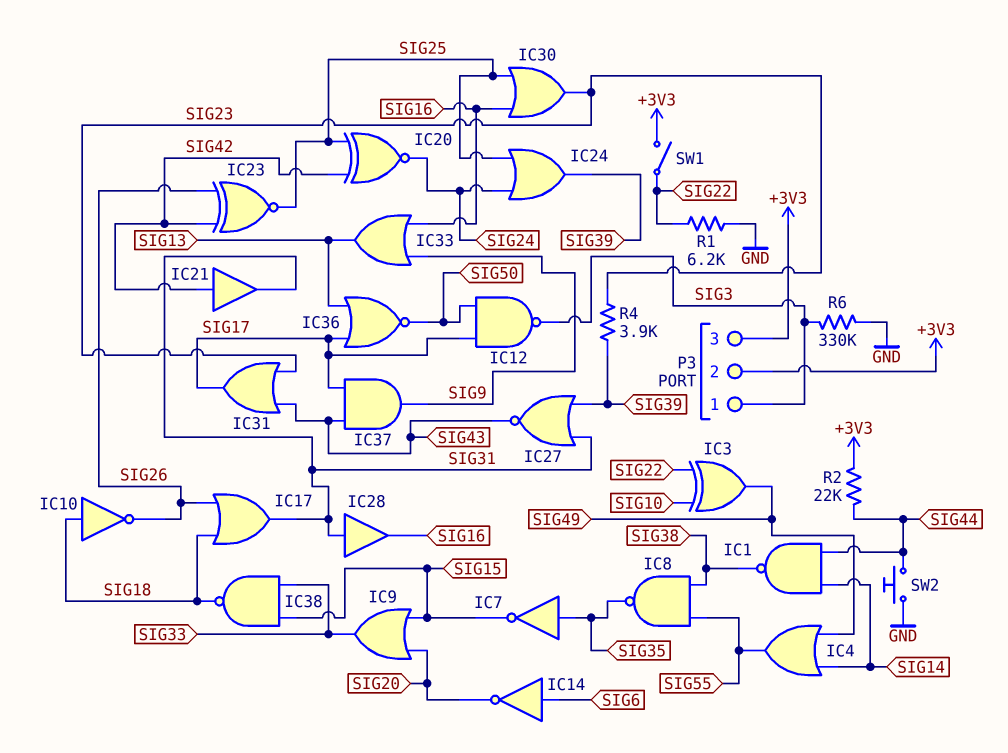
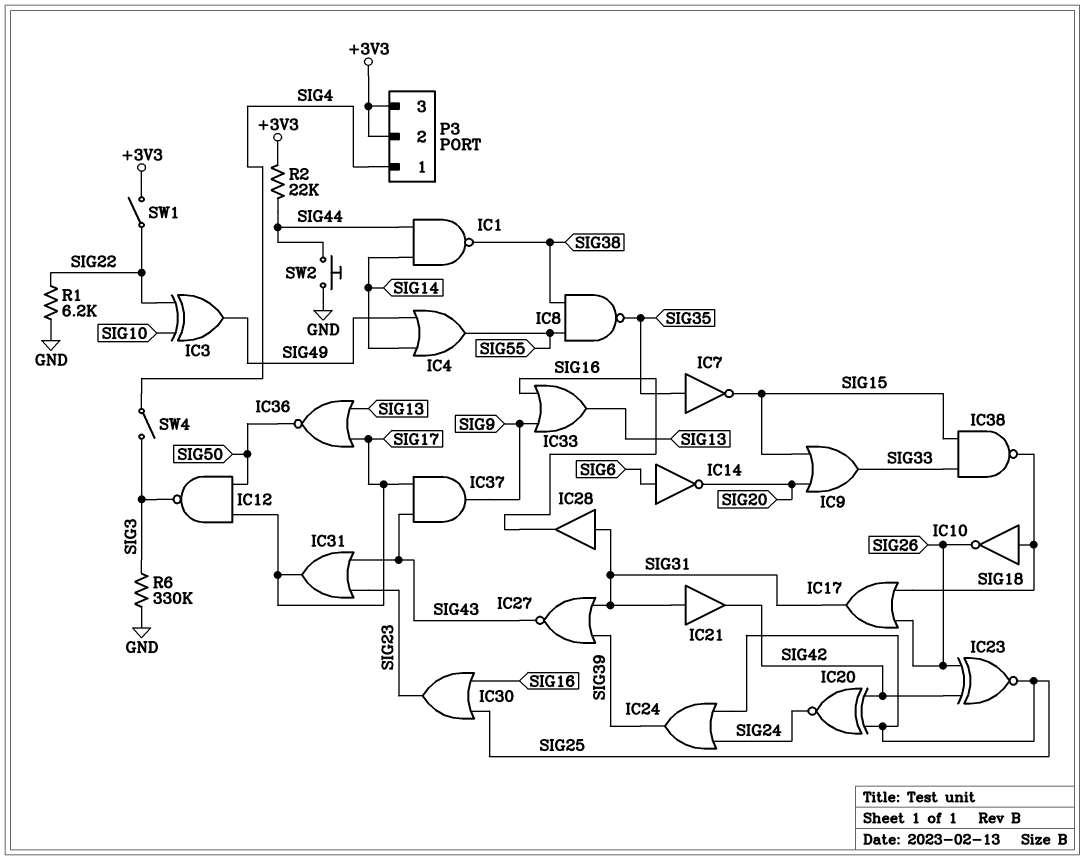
IC21: buffer (in SIG42, out SIG31) -> buffer (in SIG31, out SIG42)
P3 pin 1: SIG3 -> SIG4
R4: 3.9k (SIG23, SIG39) -> none
SW4: none -> switch (SIG3, SIG4)

